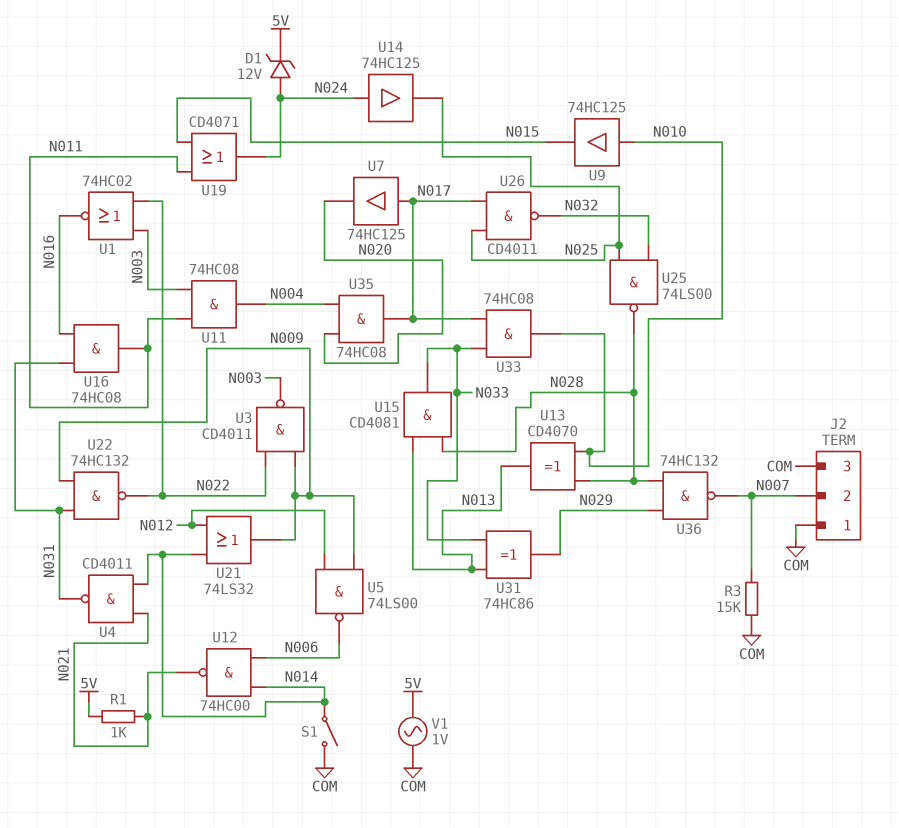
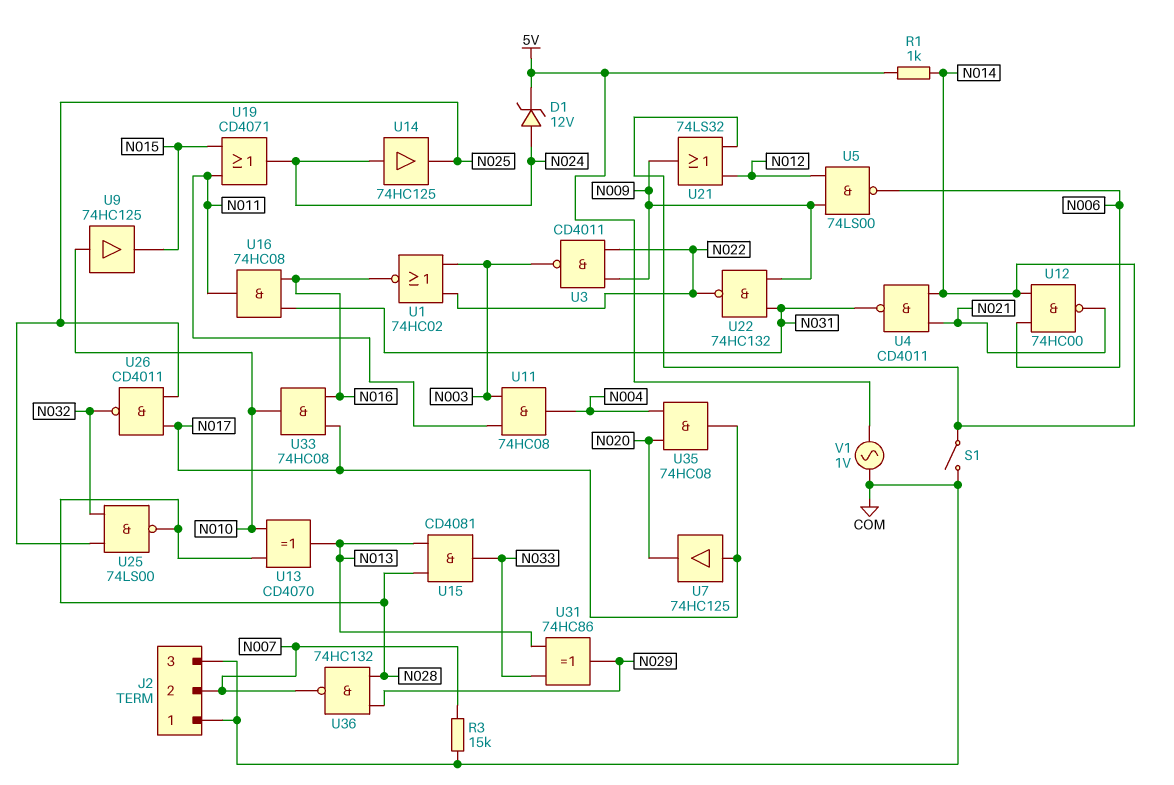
R1: 1k (5V, N021) -> 1k (5V, N014)
U33: AND 74HC08 (in N017, in N033, out N010) -> AND 74HC08 (in N016, in N017, out N010)

